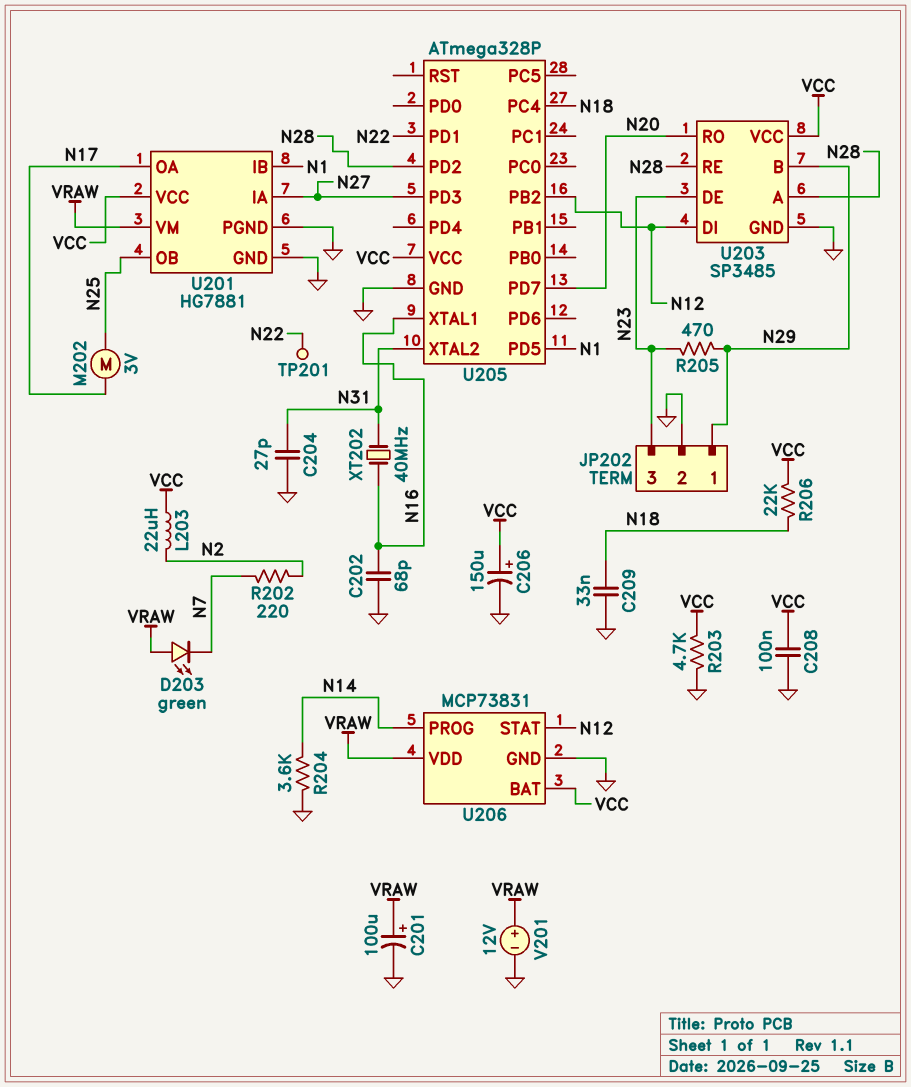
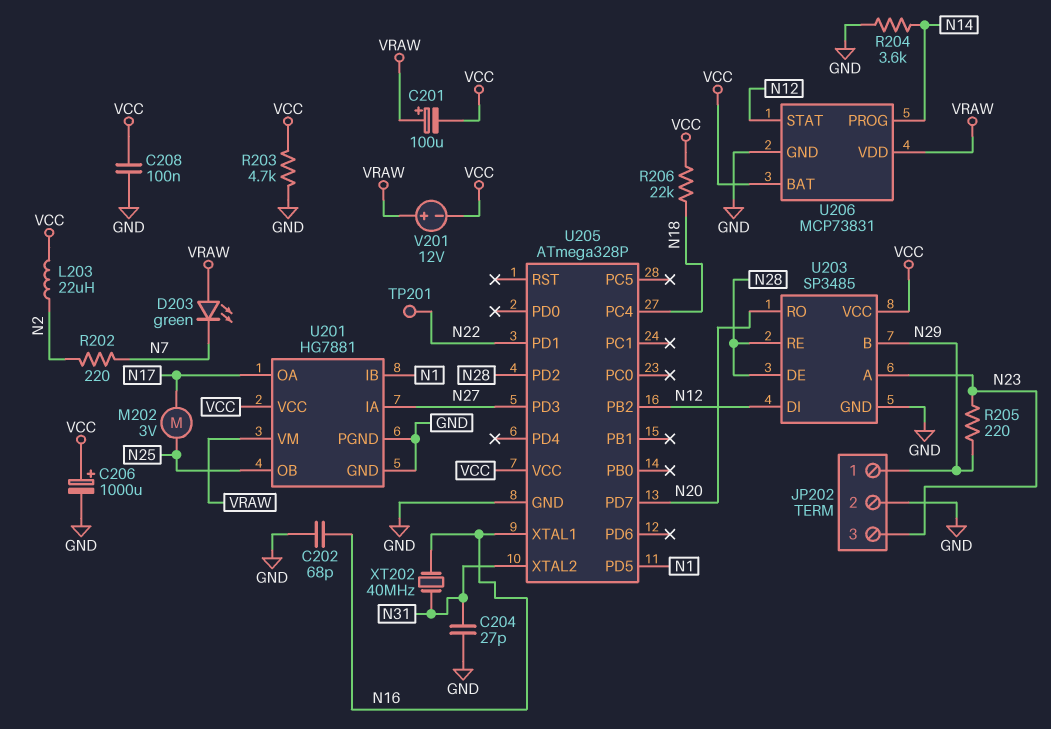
C201: 100uF (plus VRAW, minus GND) -> 100uF (plus VRAW, minus VCC)
C206: 150uF (plus VCC, minus GND) -> 1000uF (plus VCC, minus GND)
C209: 33nF (GND, N18) -> none
R205: 470 (N23, N29) -> 220 (N23, N29)
U203 pin A: N28 -> N23
U203 pin DE: N23 -> N28
V201: 12V (plus VRAW, minus GND) -> 12V (plus VRAW, minus VCC)

